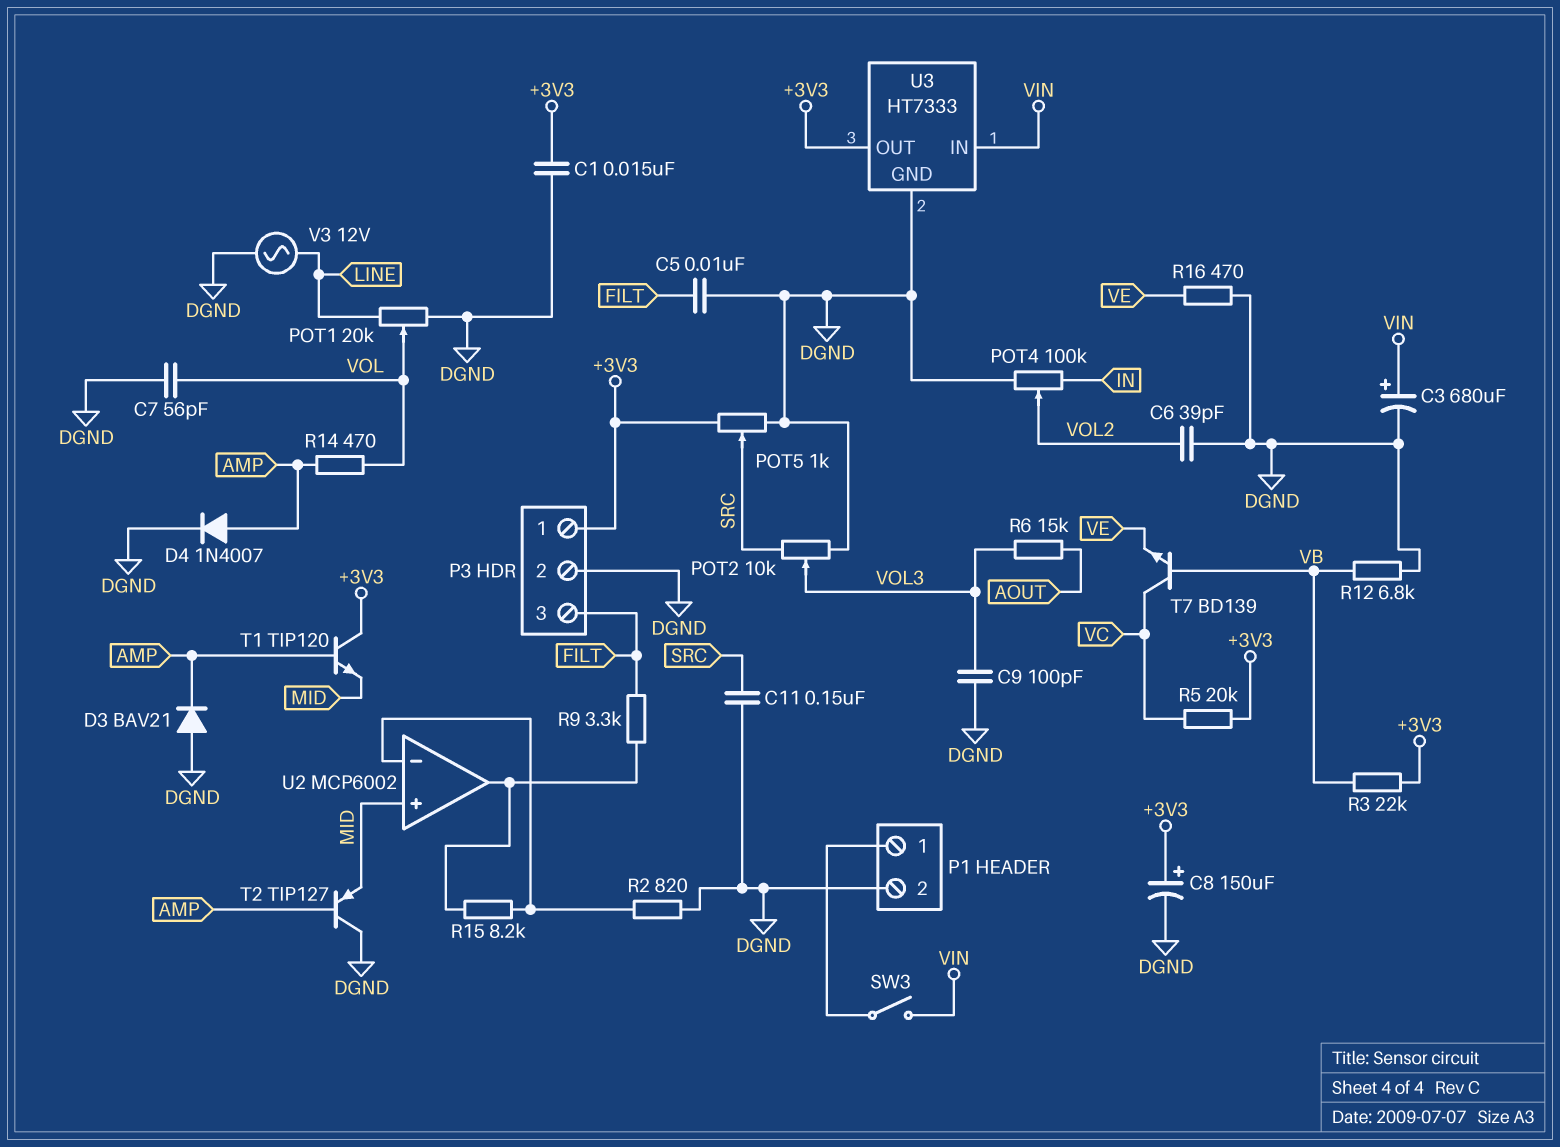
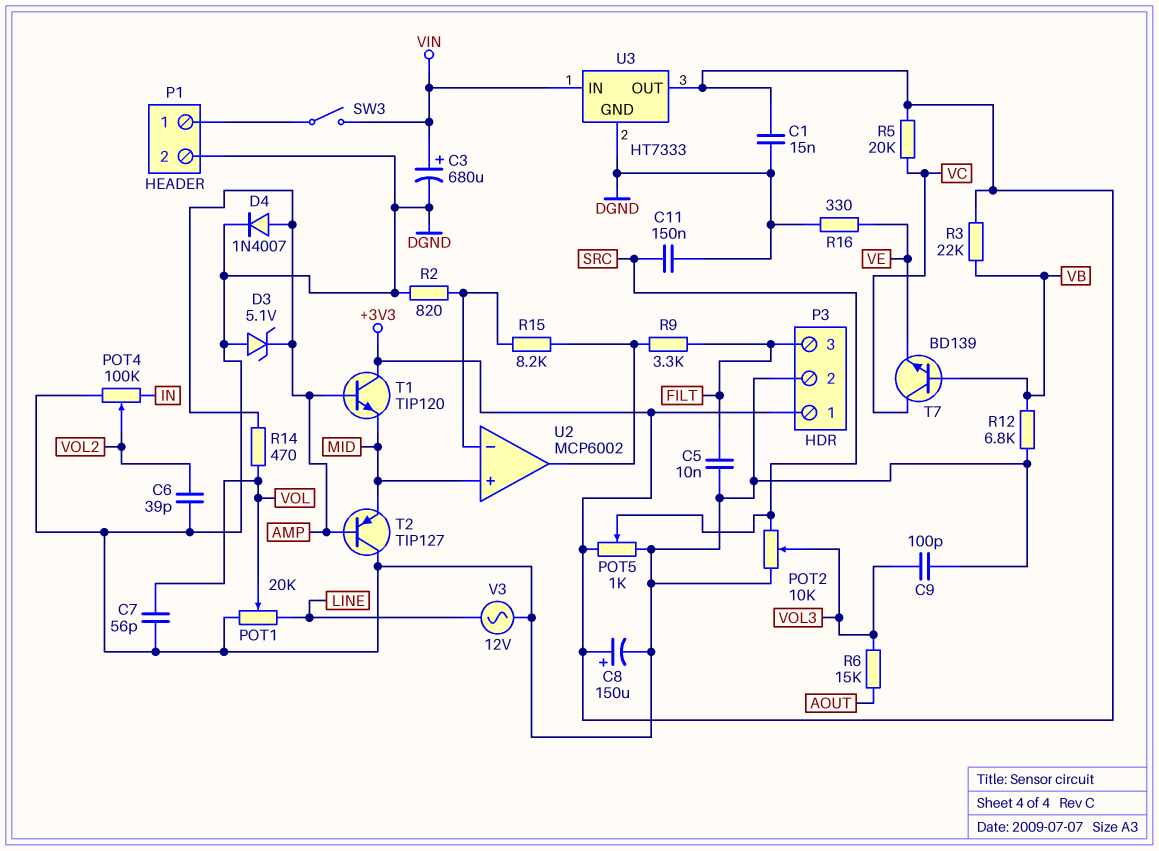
D3: diode BAV21 (A DGND, K AMP) -> zener 5.1V (A DGND, K AMP)
R16: 470 (DGND, VE) -> 330 (DGND, VE)

